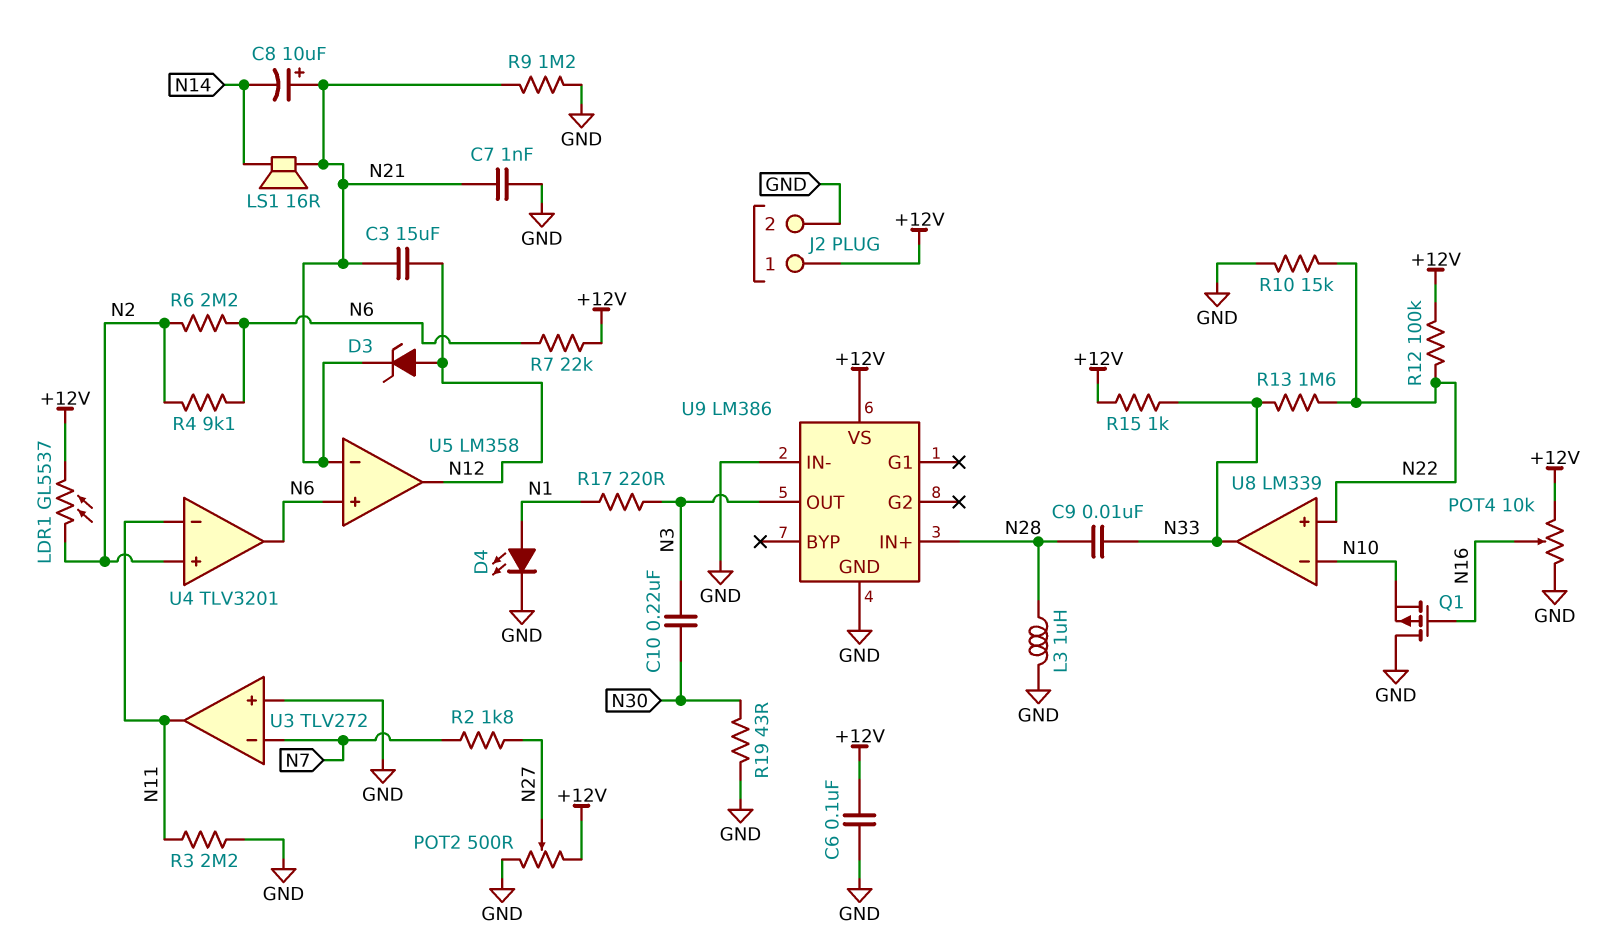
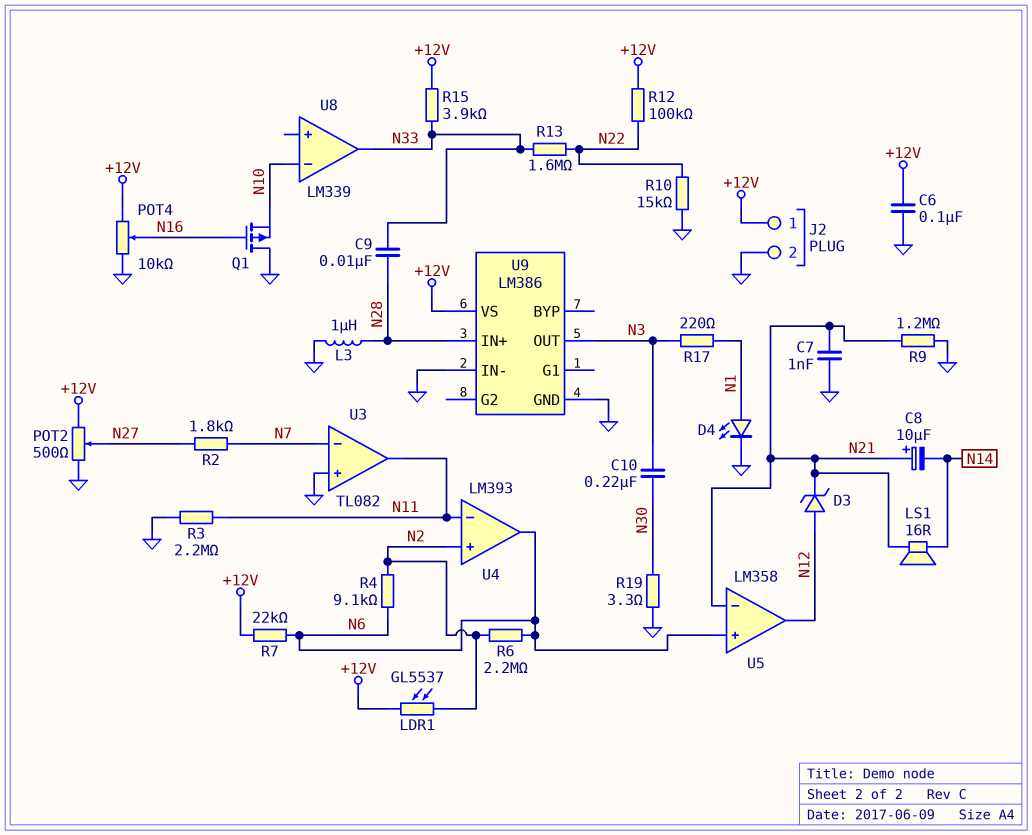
C3: 15uF (N12, N21) -> none
R15: 1k (+12V, N33) -> 3.9k (+12V, N33)
R19: 43 (GND, N30) -> 3.3 (GND, N30)
U3: TLV272 -> TL082
U4: TLV3201 -> LM393
U8 pin in+: N22 -> none

